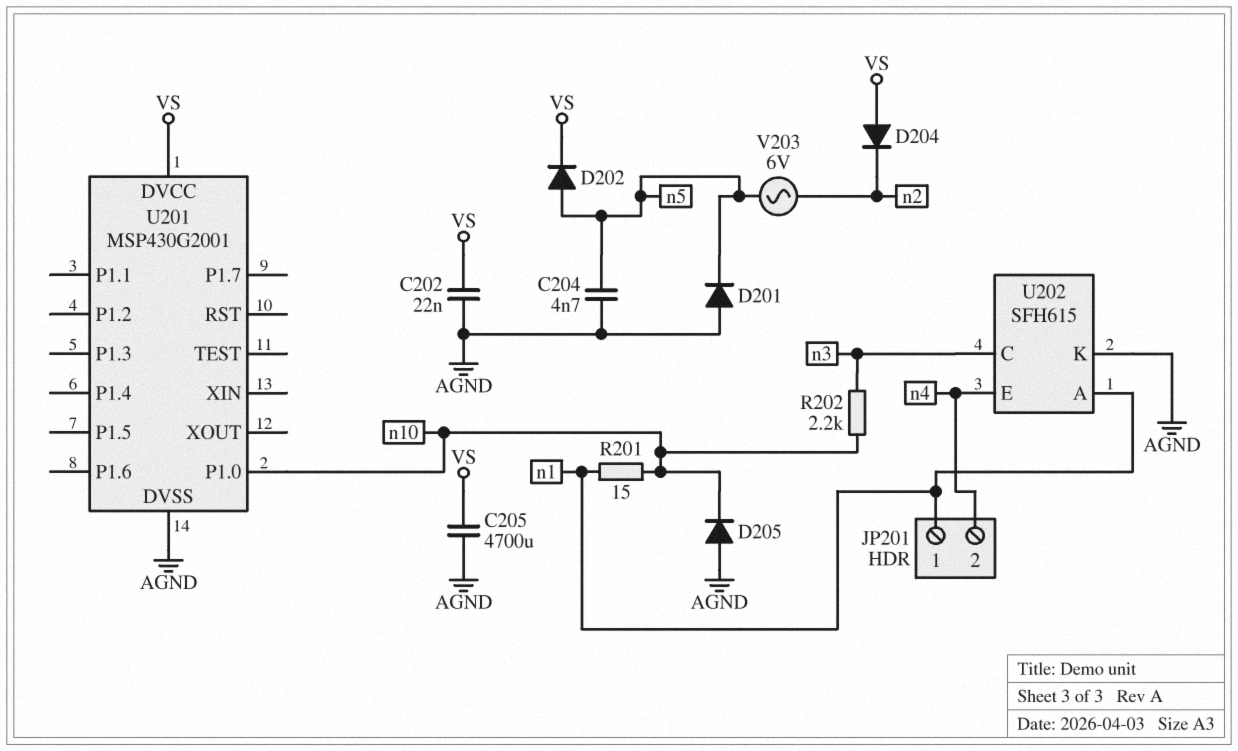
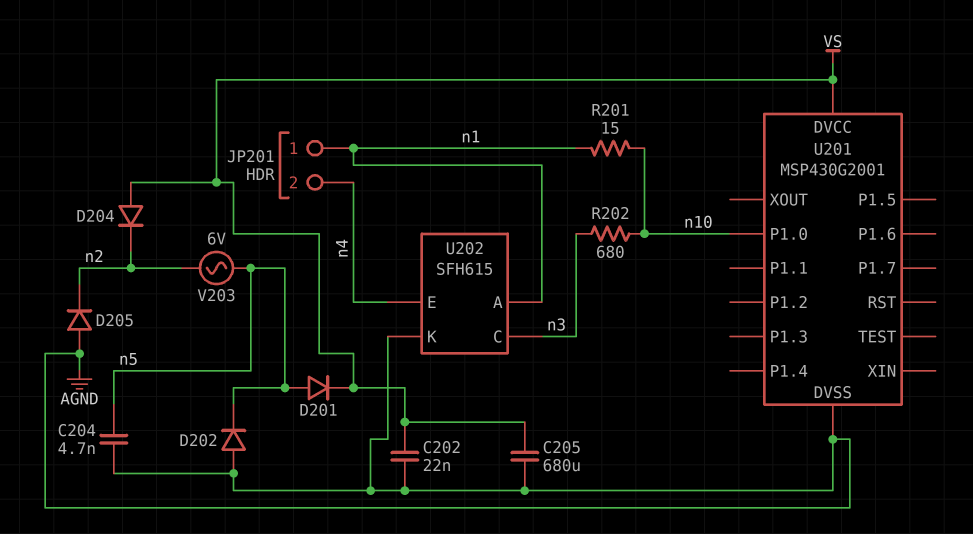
C205: 4700uF (AGND, VS) -> 680uF (AGND, VS)
D201: diode (A AGND, K n5) -> diode (A n5, K VS)
D202: diode (A n5, K VS) -> diode (A AGND, K n5)
D205: diode (A AGND, K n10) -> diode (A AGND, K n2)
R202: 2.2k (n3, n10) -> 680 (n3, n10)

